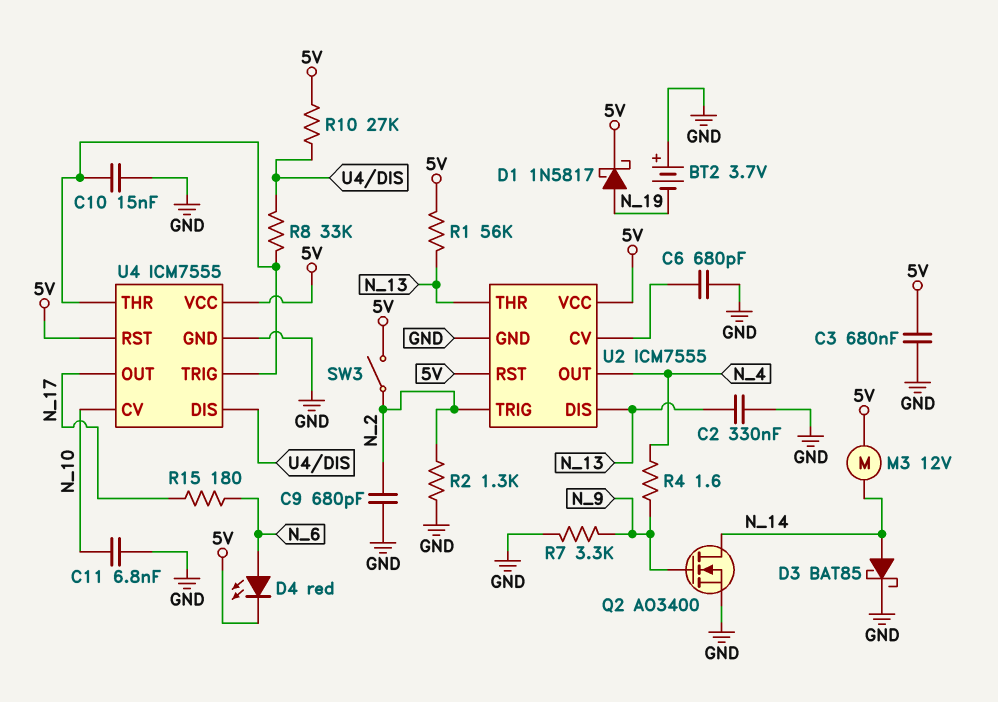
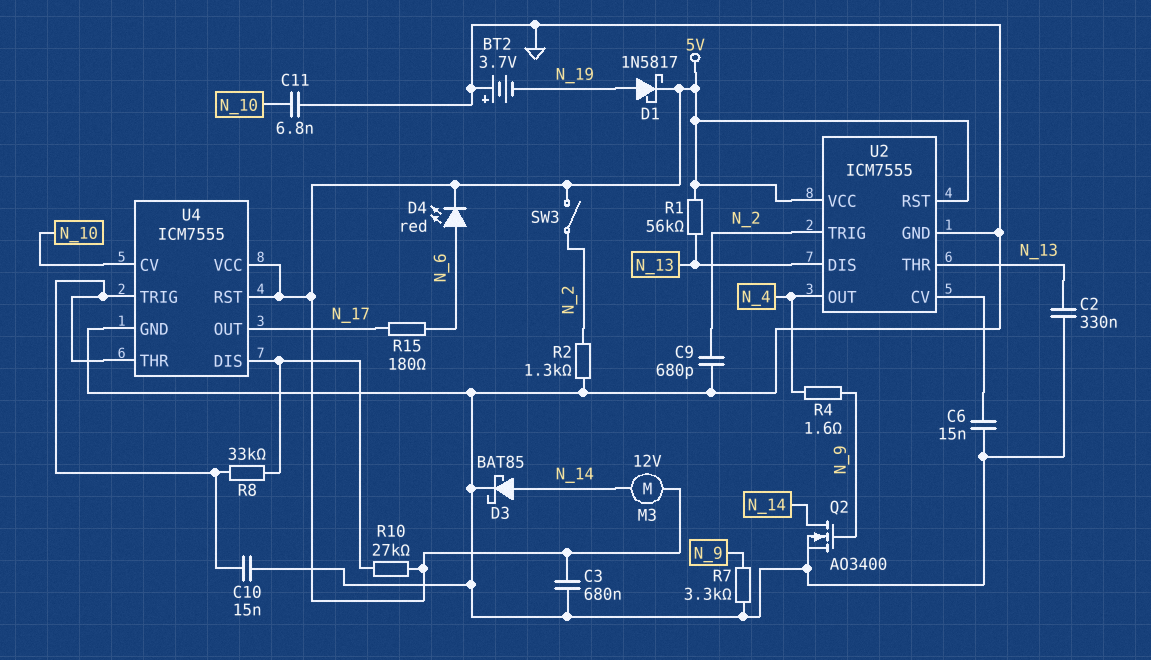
C6: 680pF (GND, U2/CV) -> 15nF (GND, U2/CV)

